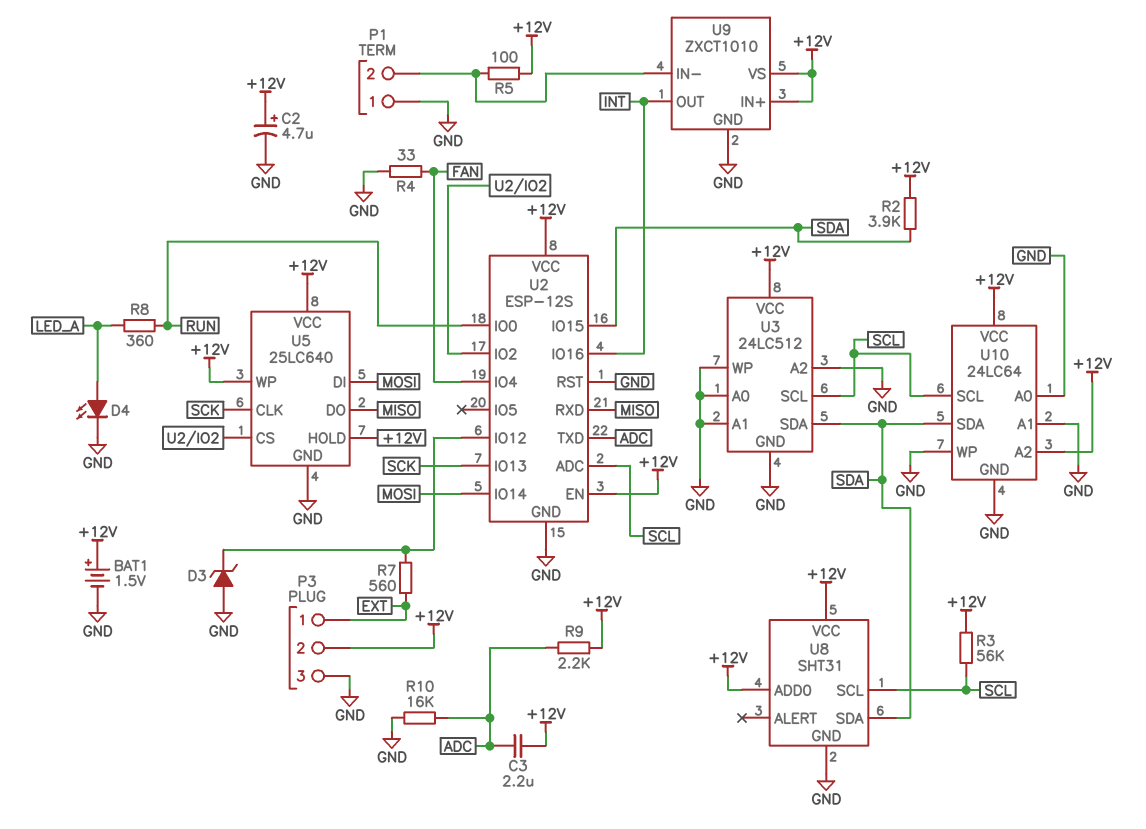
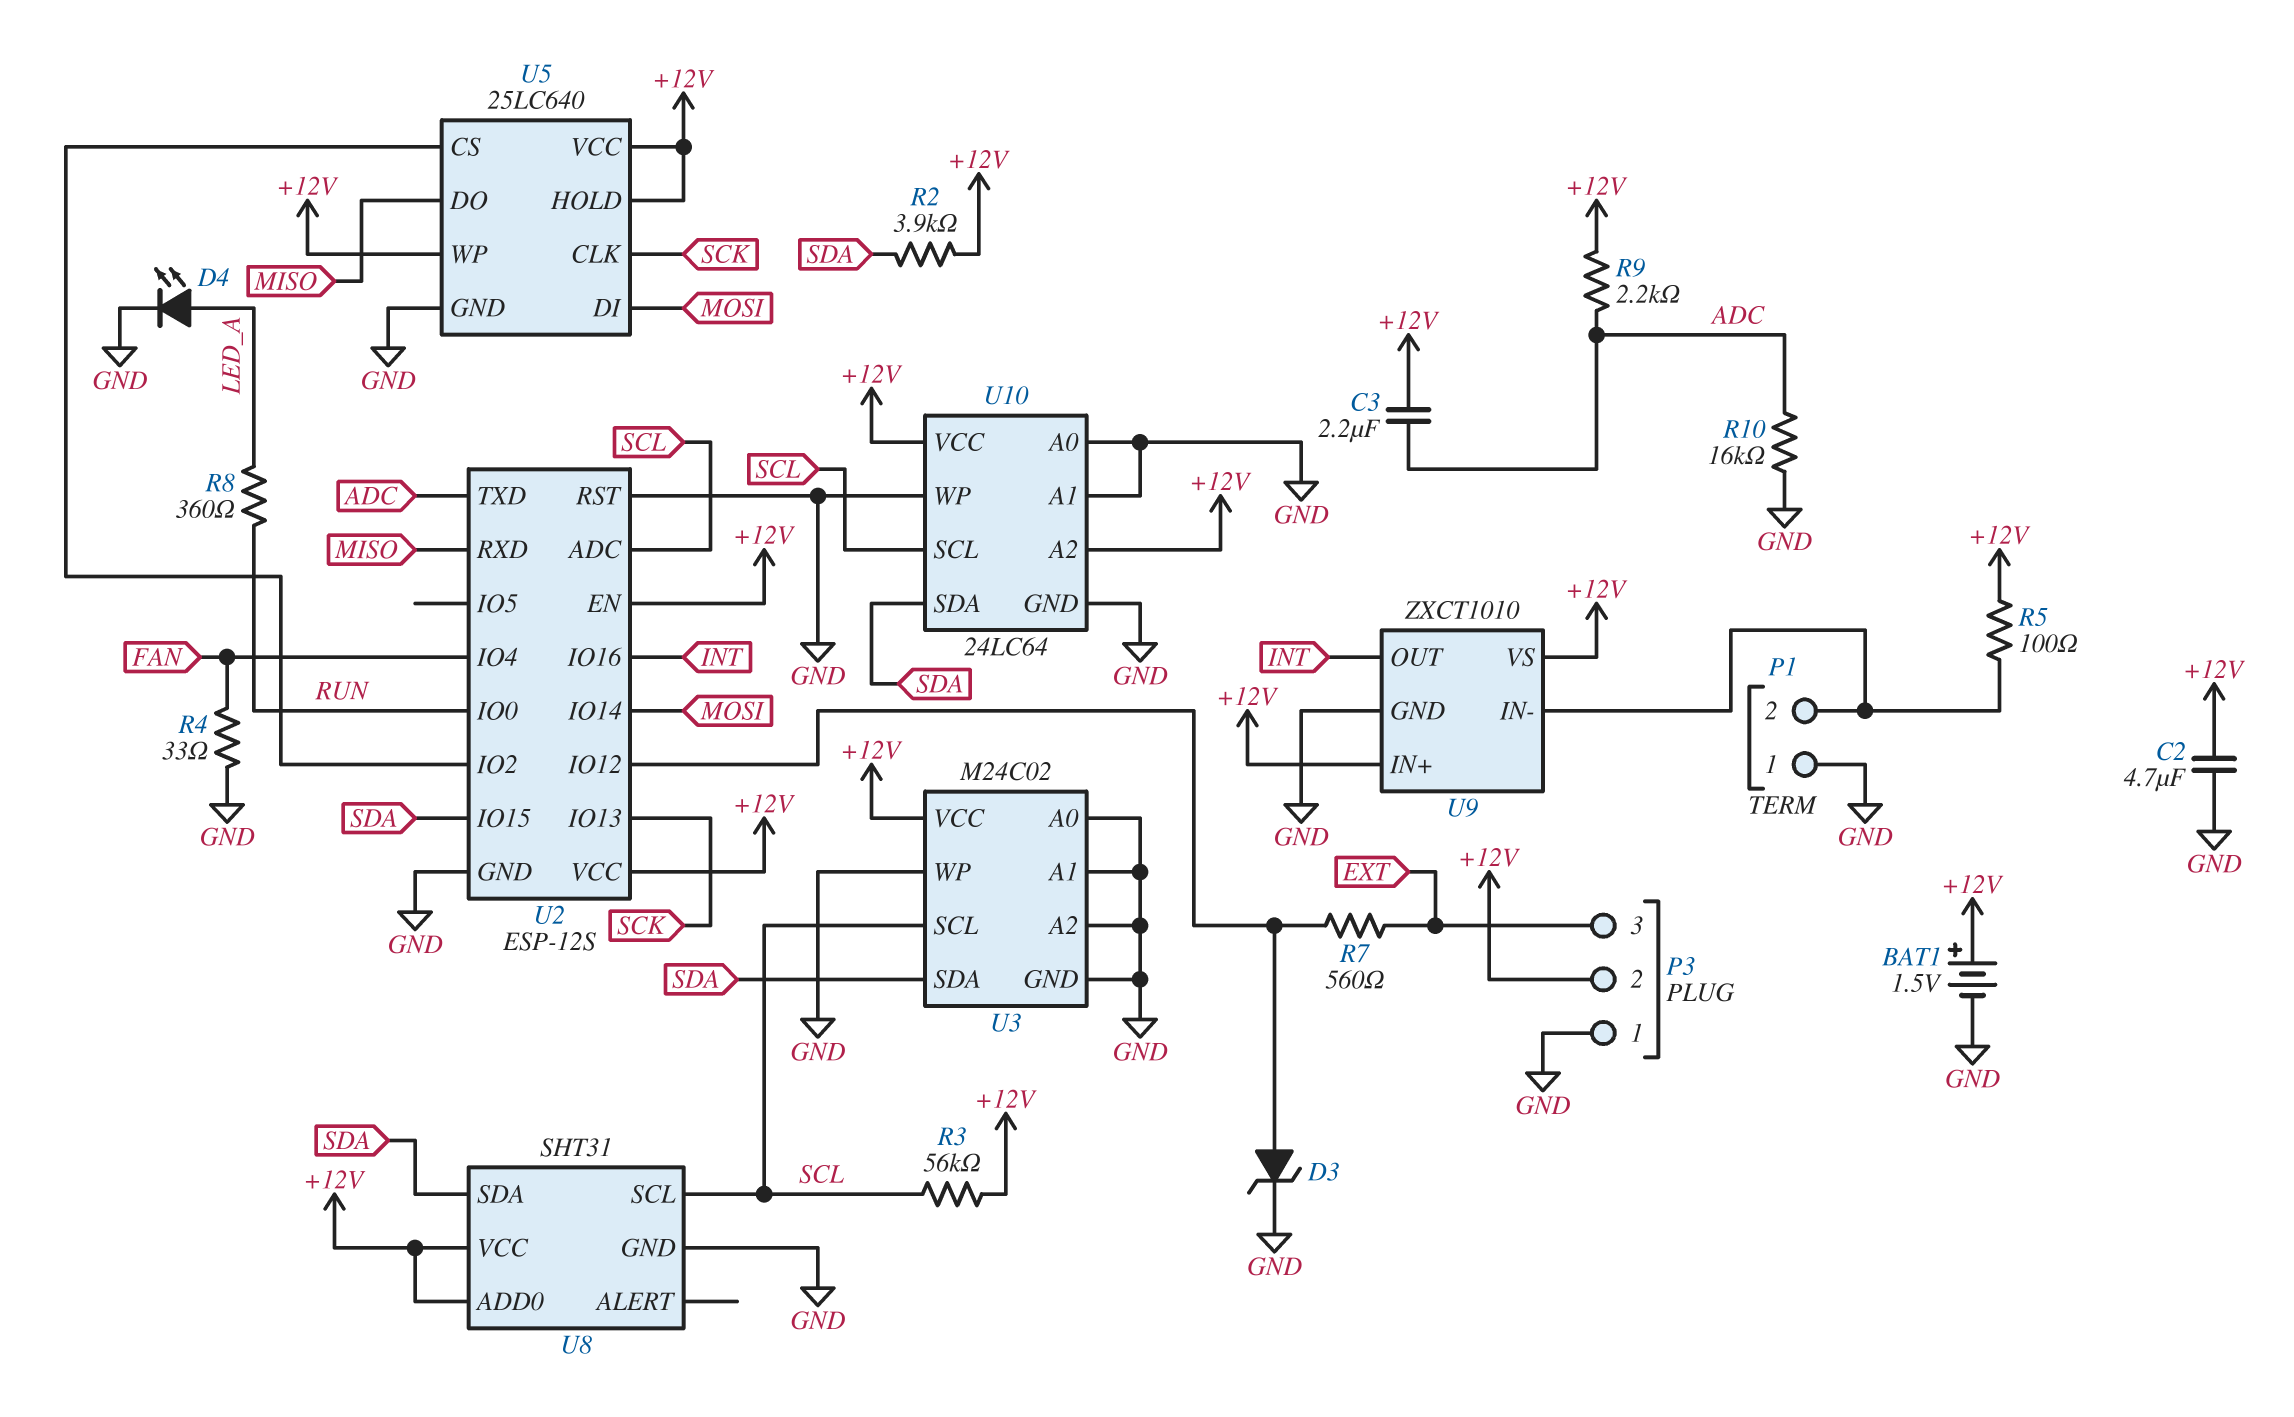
C2: 4.7uF (plus +12V, minus GND) -> 4.7uF (+12V, GND)
D3: zener (A GND, K U2/IO12) -> zener (A U2/IO12, K GND)
P3 pin 1: EXT -> GND
P3 pin 3: GND -> EXT
U3: 24LC512 -> M24C02

